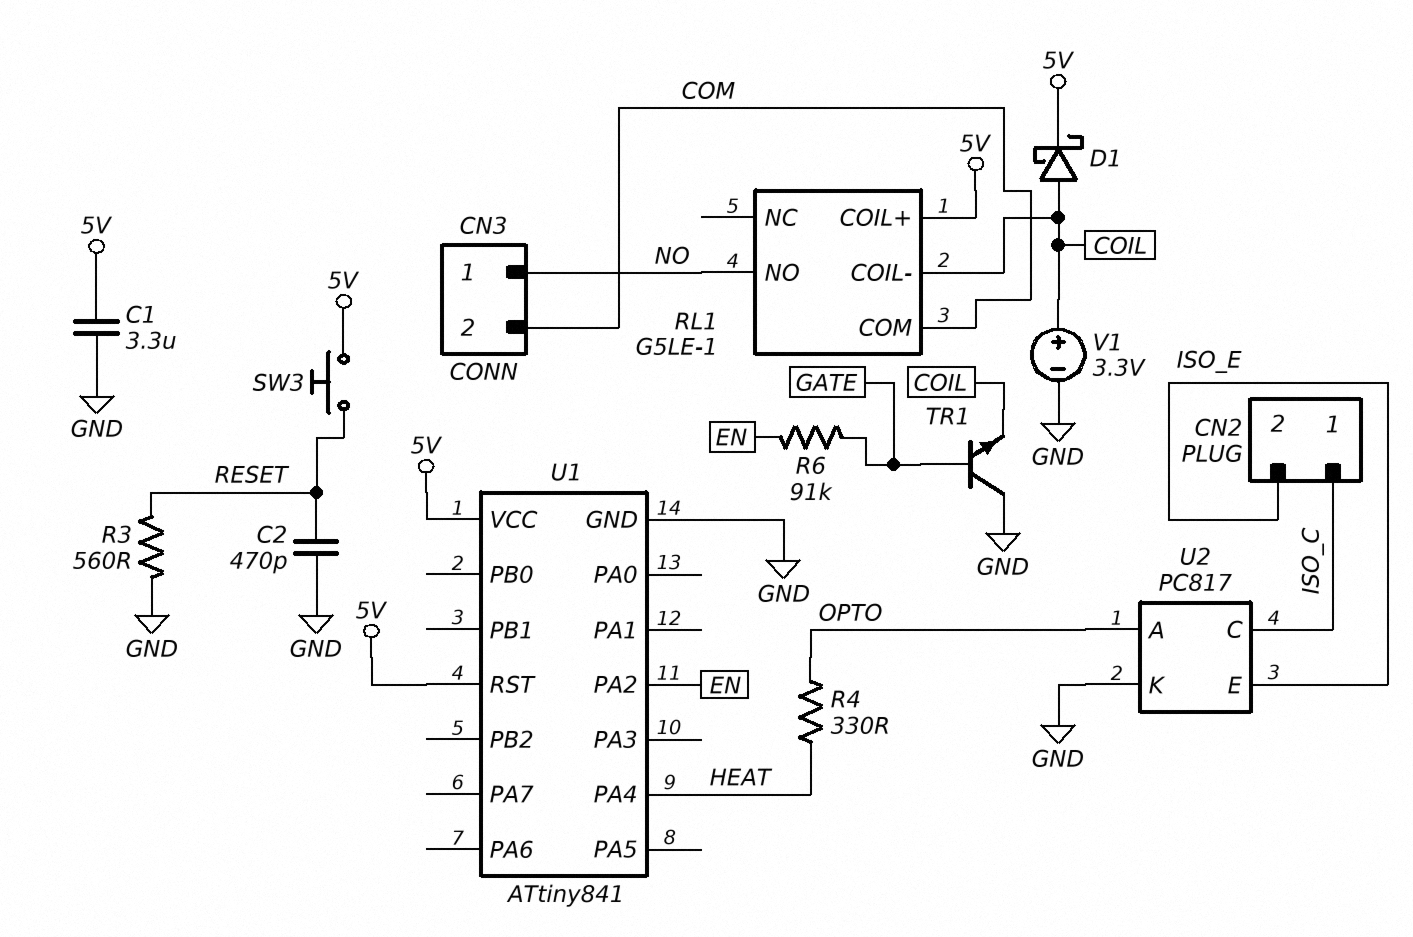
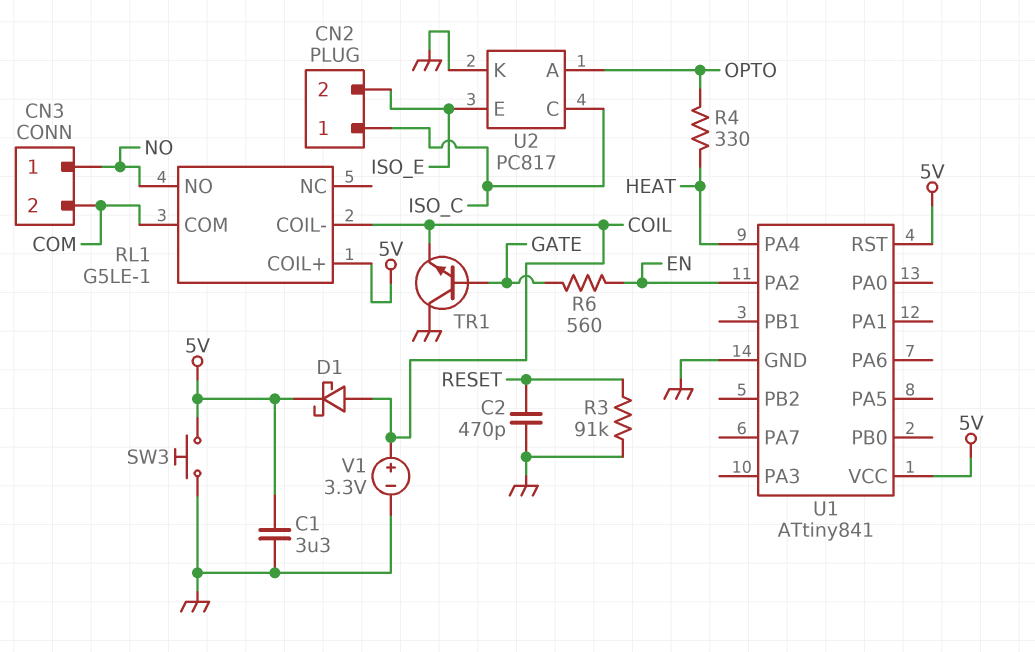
R3: 560 (GND, RESET) -> 91k (GND, RESET)
R6: 91k (EN, GATE) -> 560 (EN, GATE)
SW3: button (5V, RESET) -> button (5V, GND)

